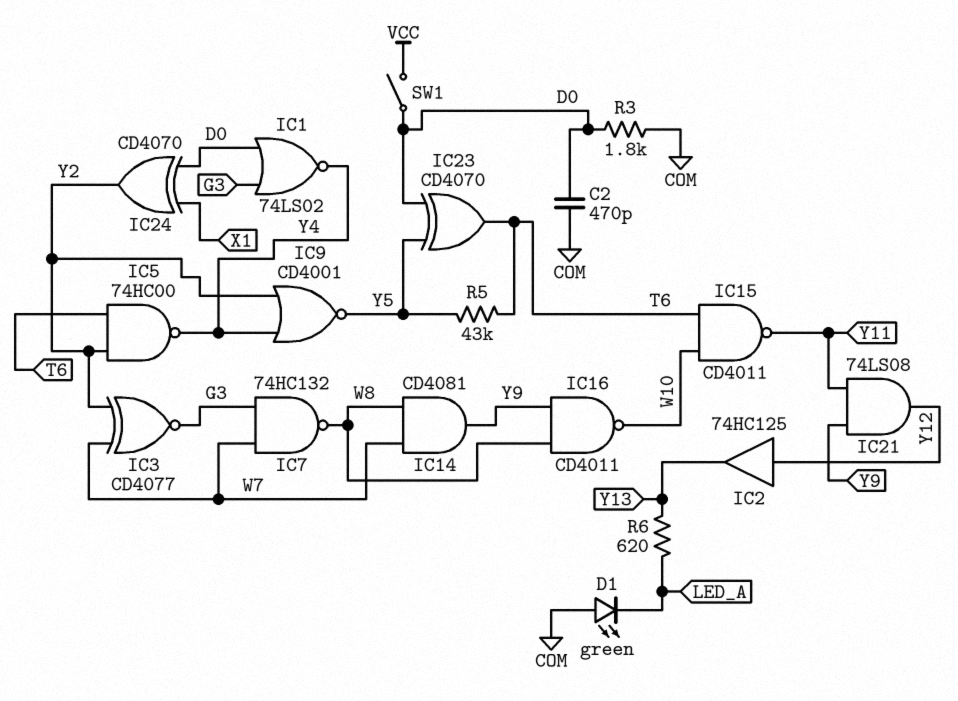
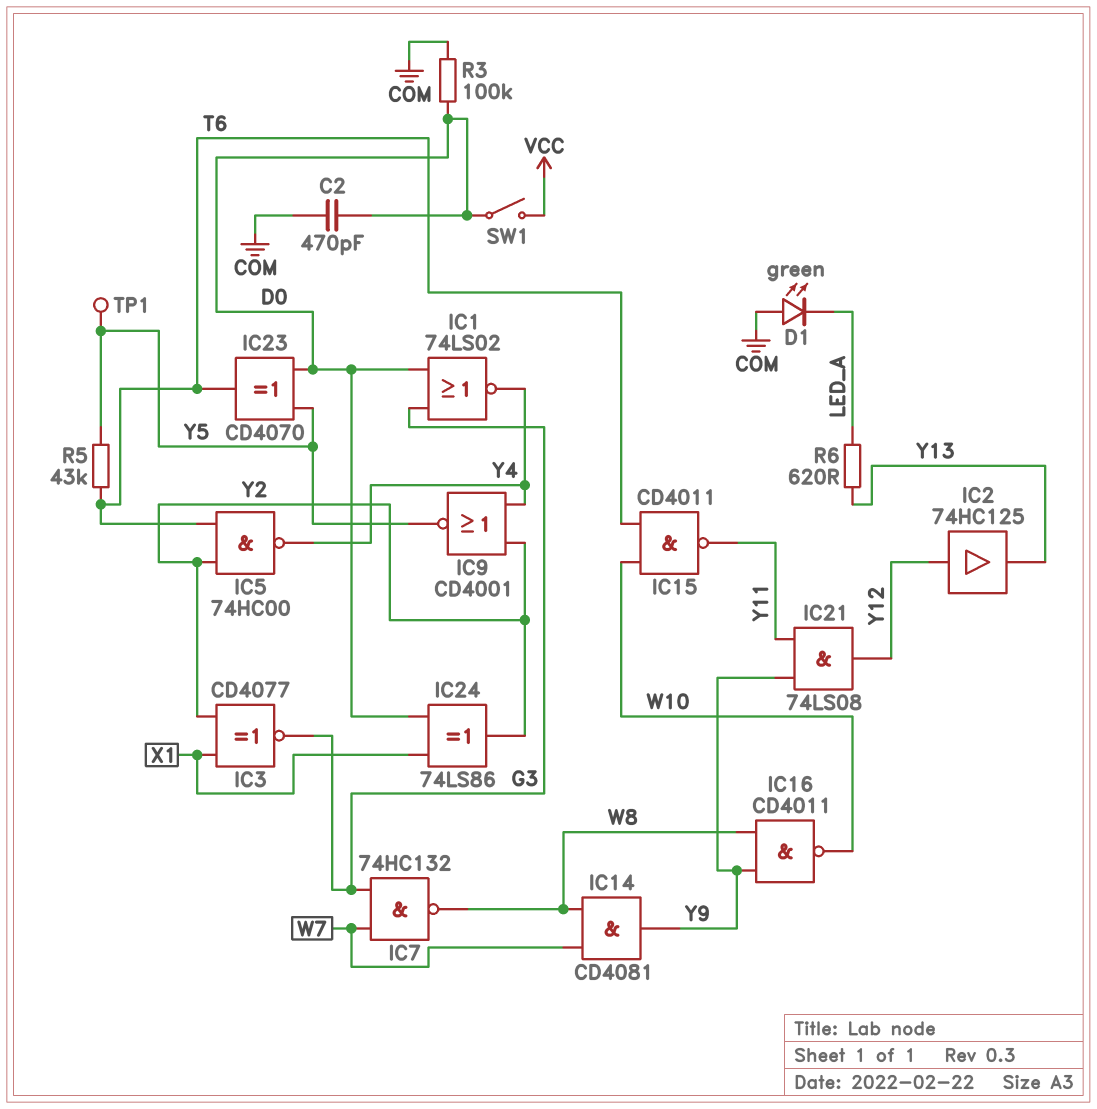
IC3: XNOR CD4077 (in W7, in Y2, out G3) -> XNOR CD4077 (in X1, in Y2, out G3)
IC24: XOR CD4070 (in D0, in X1, out Y2) -> XOR 74LS86 (in D0, in X1, out Y2)
R3: 1.8k (COM, D0) -> 100k (COM, D0)
TP1: none -> test point (Y5)

